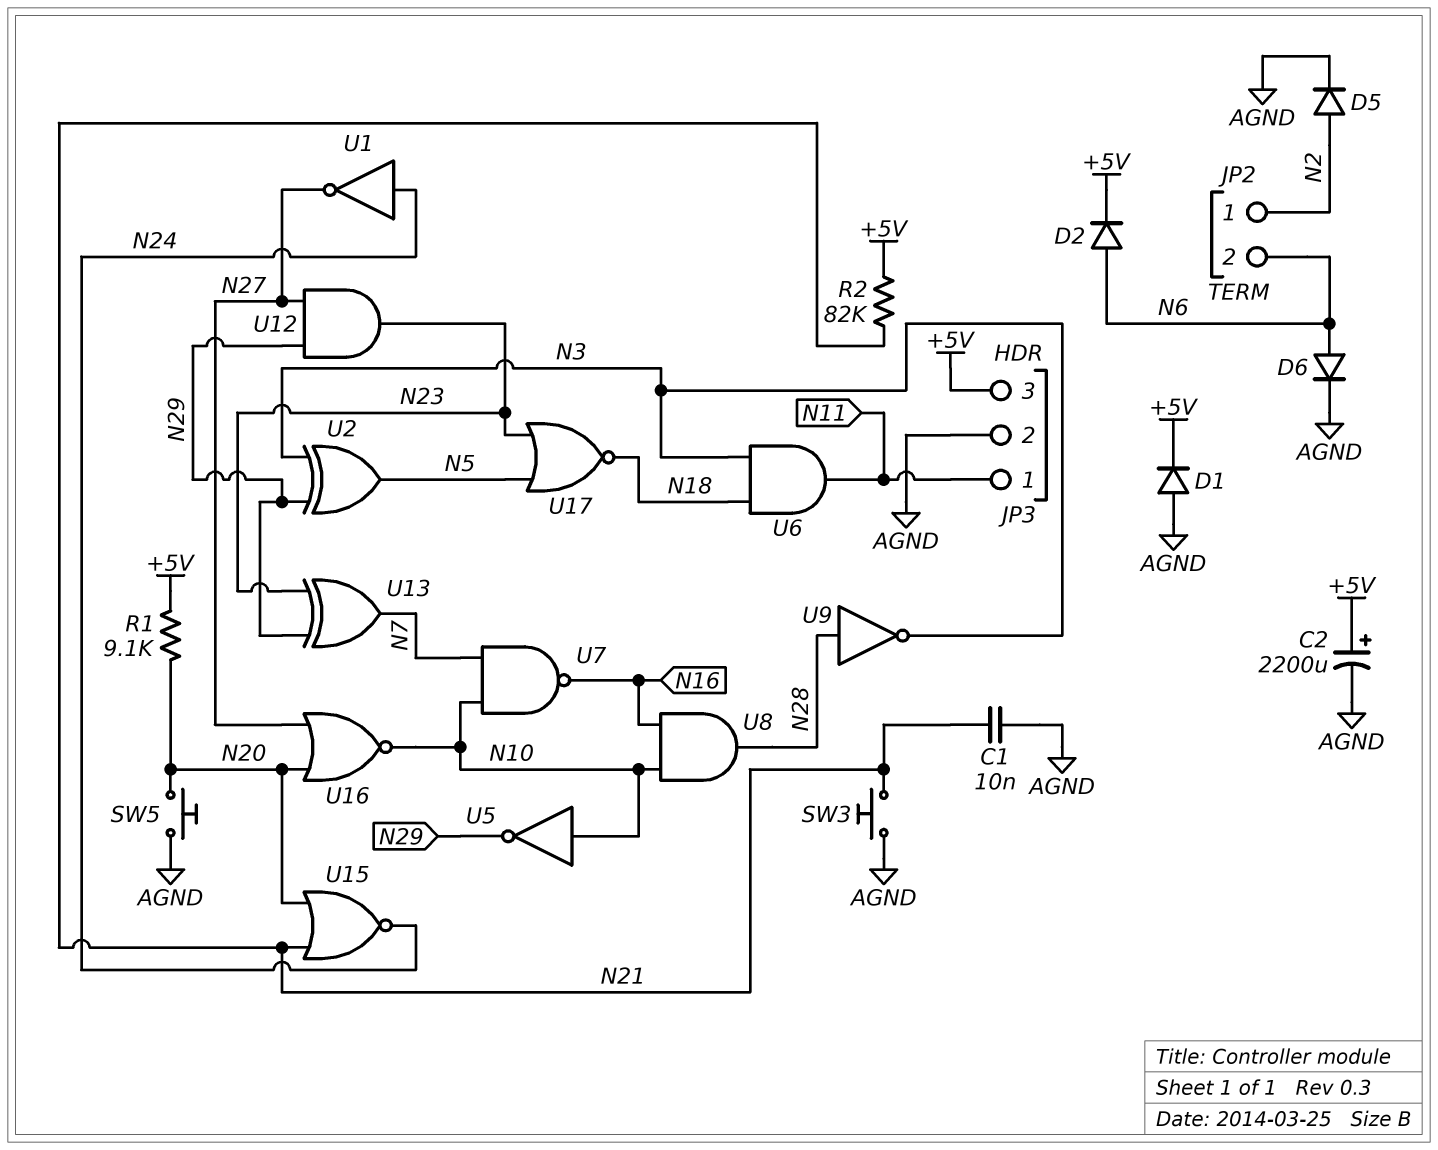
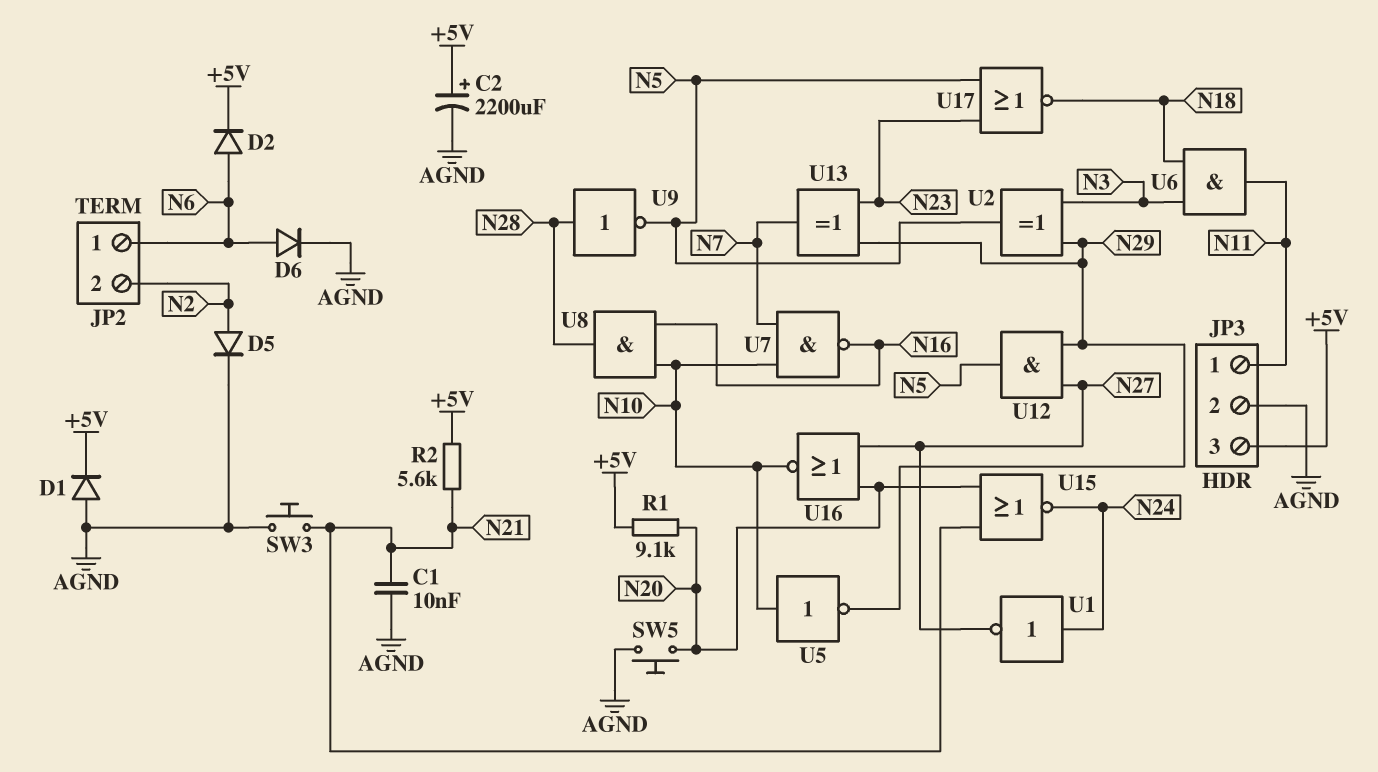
JP2 pin 1: N2 -> N6
JP2 pin 2: N6 -> N2
R2: 82k (+5V, N21) -> 5.6k (+5V, N21)
U9: NOT (in N28, out N3) -> NOT (in N28, out N5)
U12: AND (in N27, in N29, out N23) -> AND (in N27, in N29, out N5)

